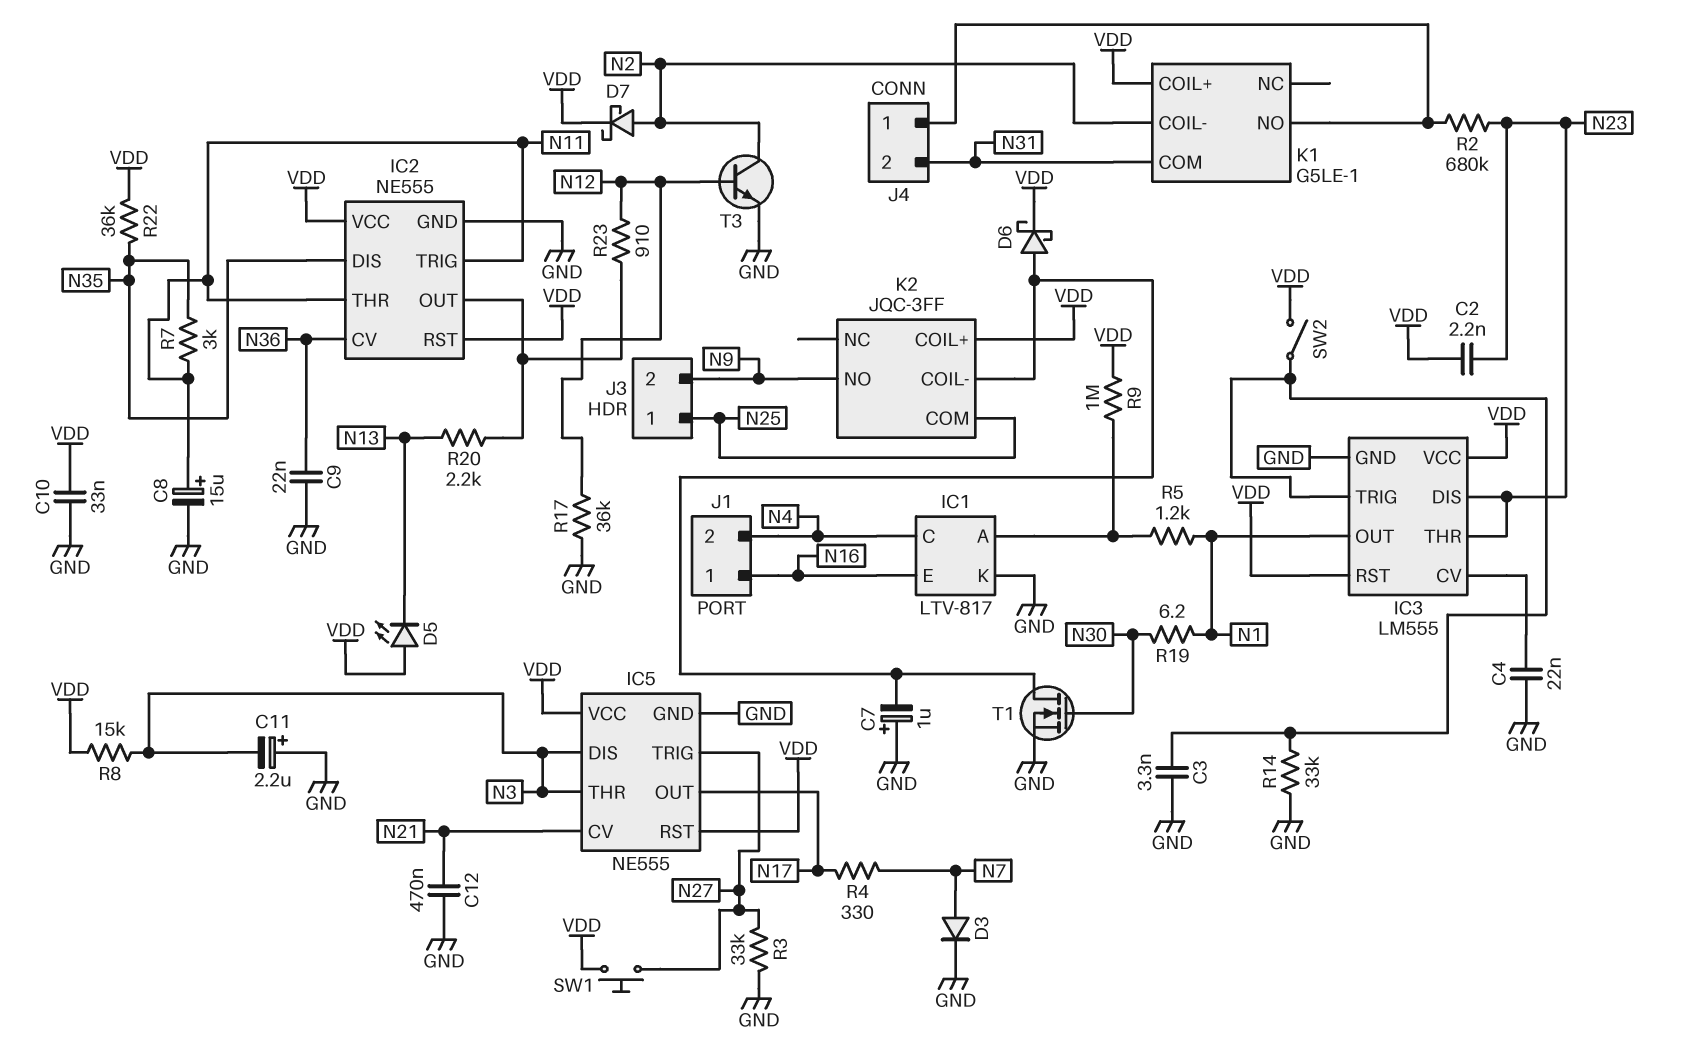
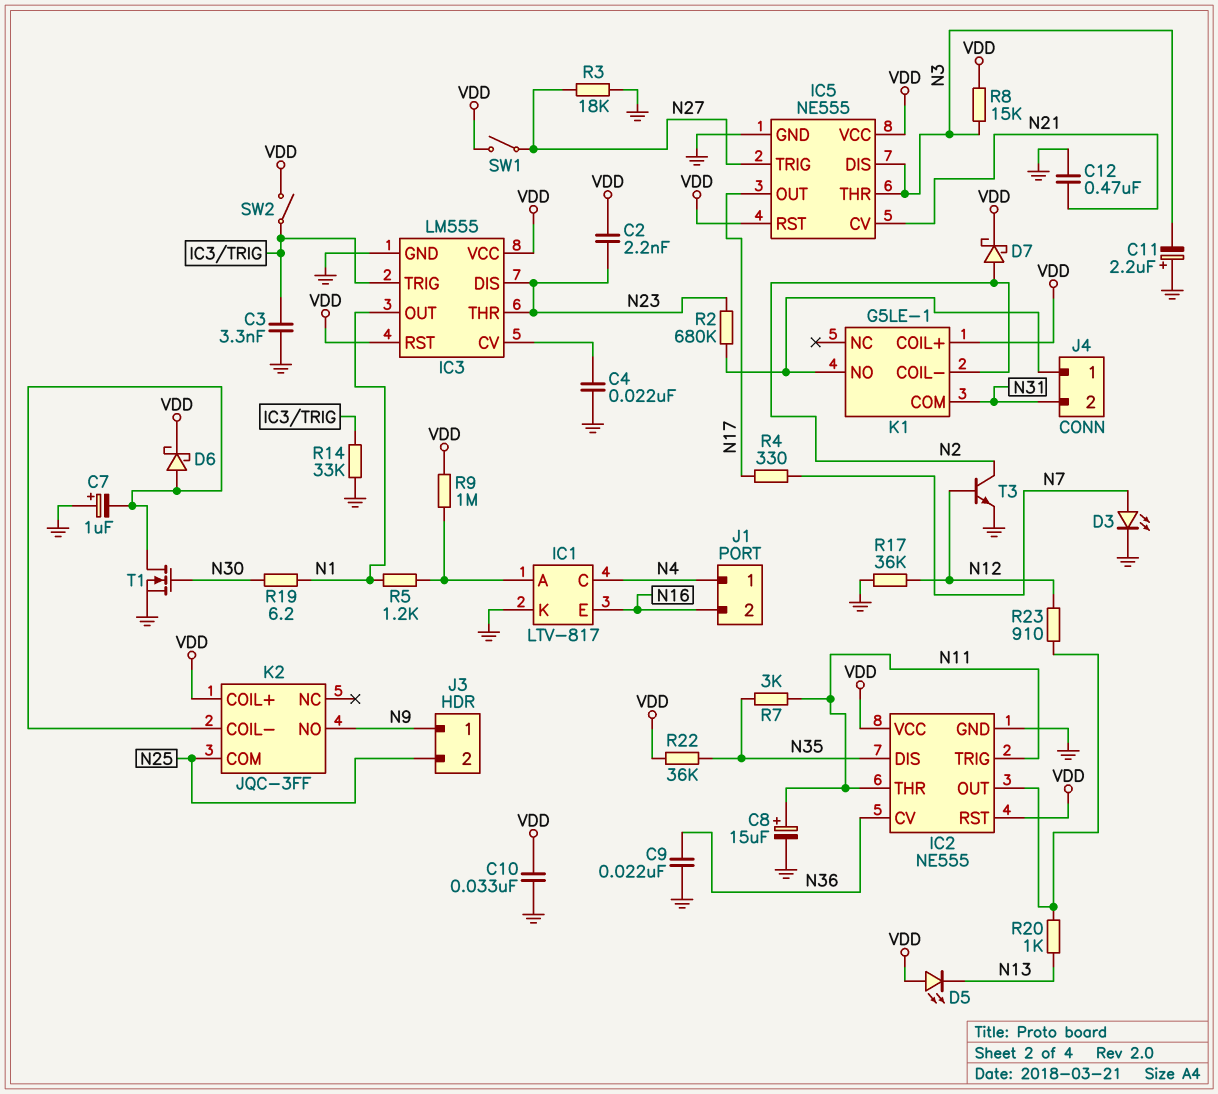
D3: diode (A N7, K GND) -> LED (A N7, K GND)
J1 pin 1: N16 -> N4
J1 pin 2: N4 -> N16
J3 pin 1: N25 -> N9
J3 pin 2: N9 -> N25
R3: 33k (GND, N27) -> 18k (GND, N27)
R20: 2.2k (IC2/OUT, N13) -> 1k (IC2/OUT, N13)
SW1: button (N27, VDD) -> switch (N27, VDD)

